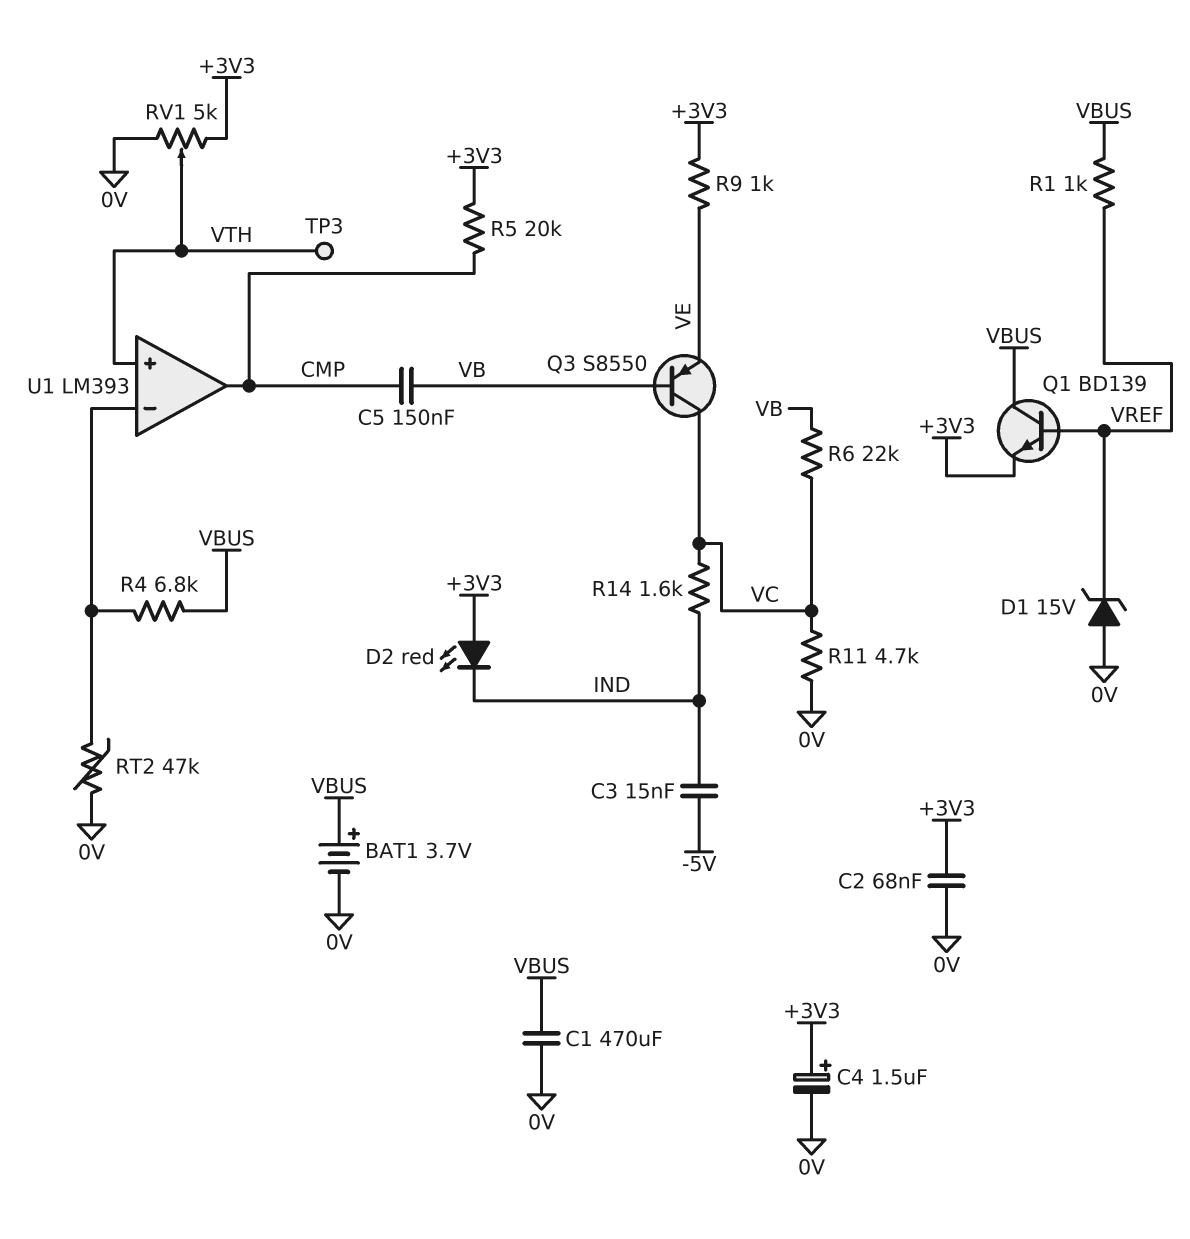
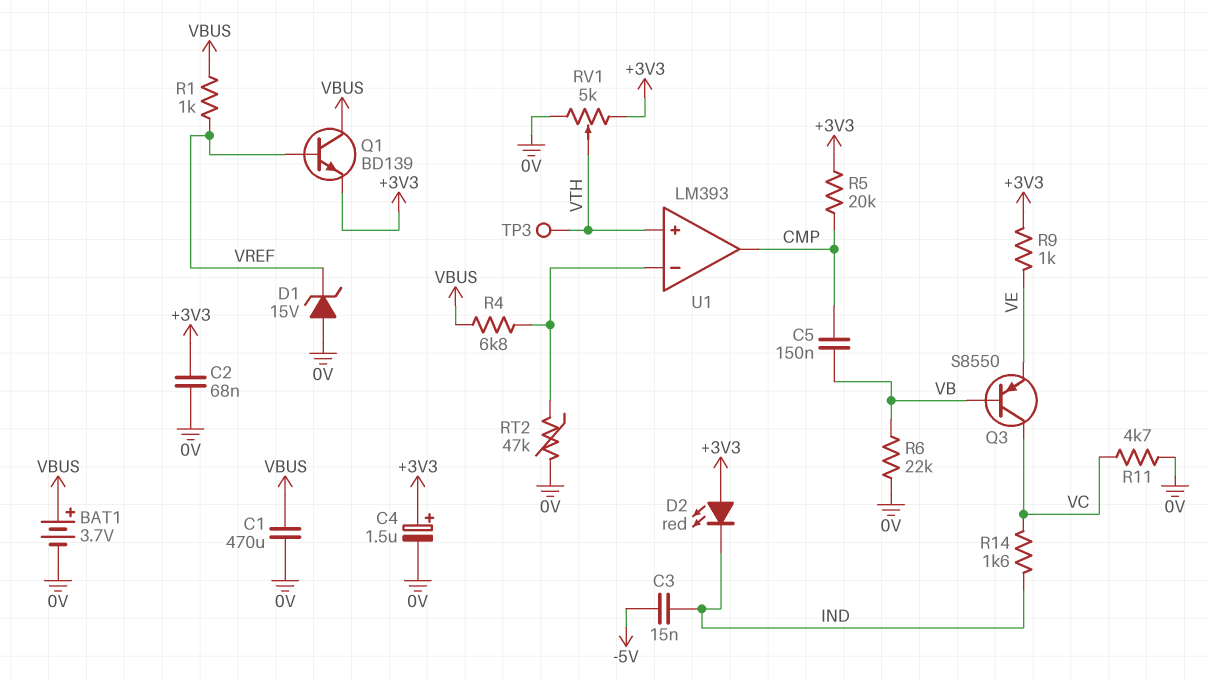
R6: 22k (VB, VC) -> 22k (0V, VB)

